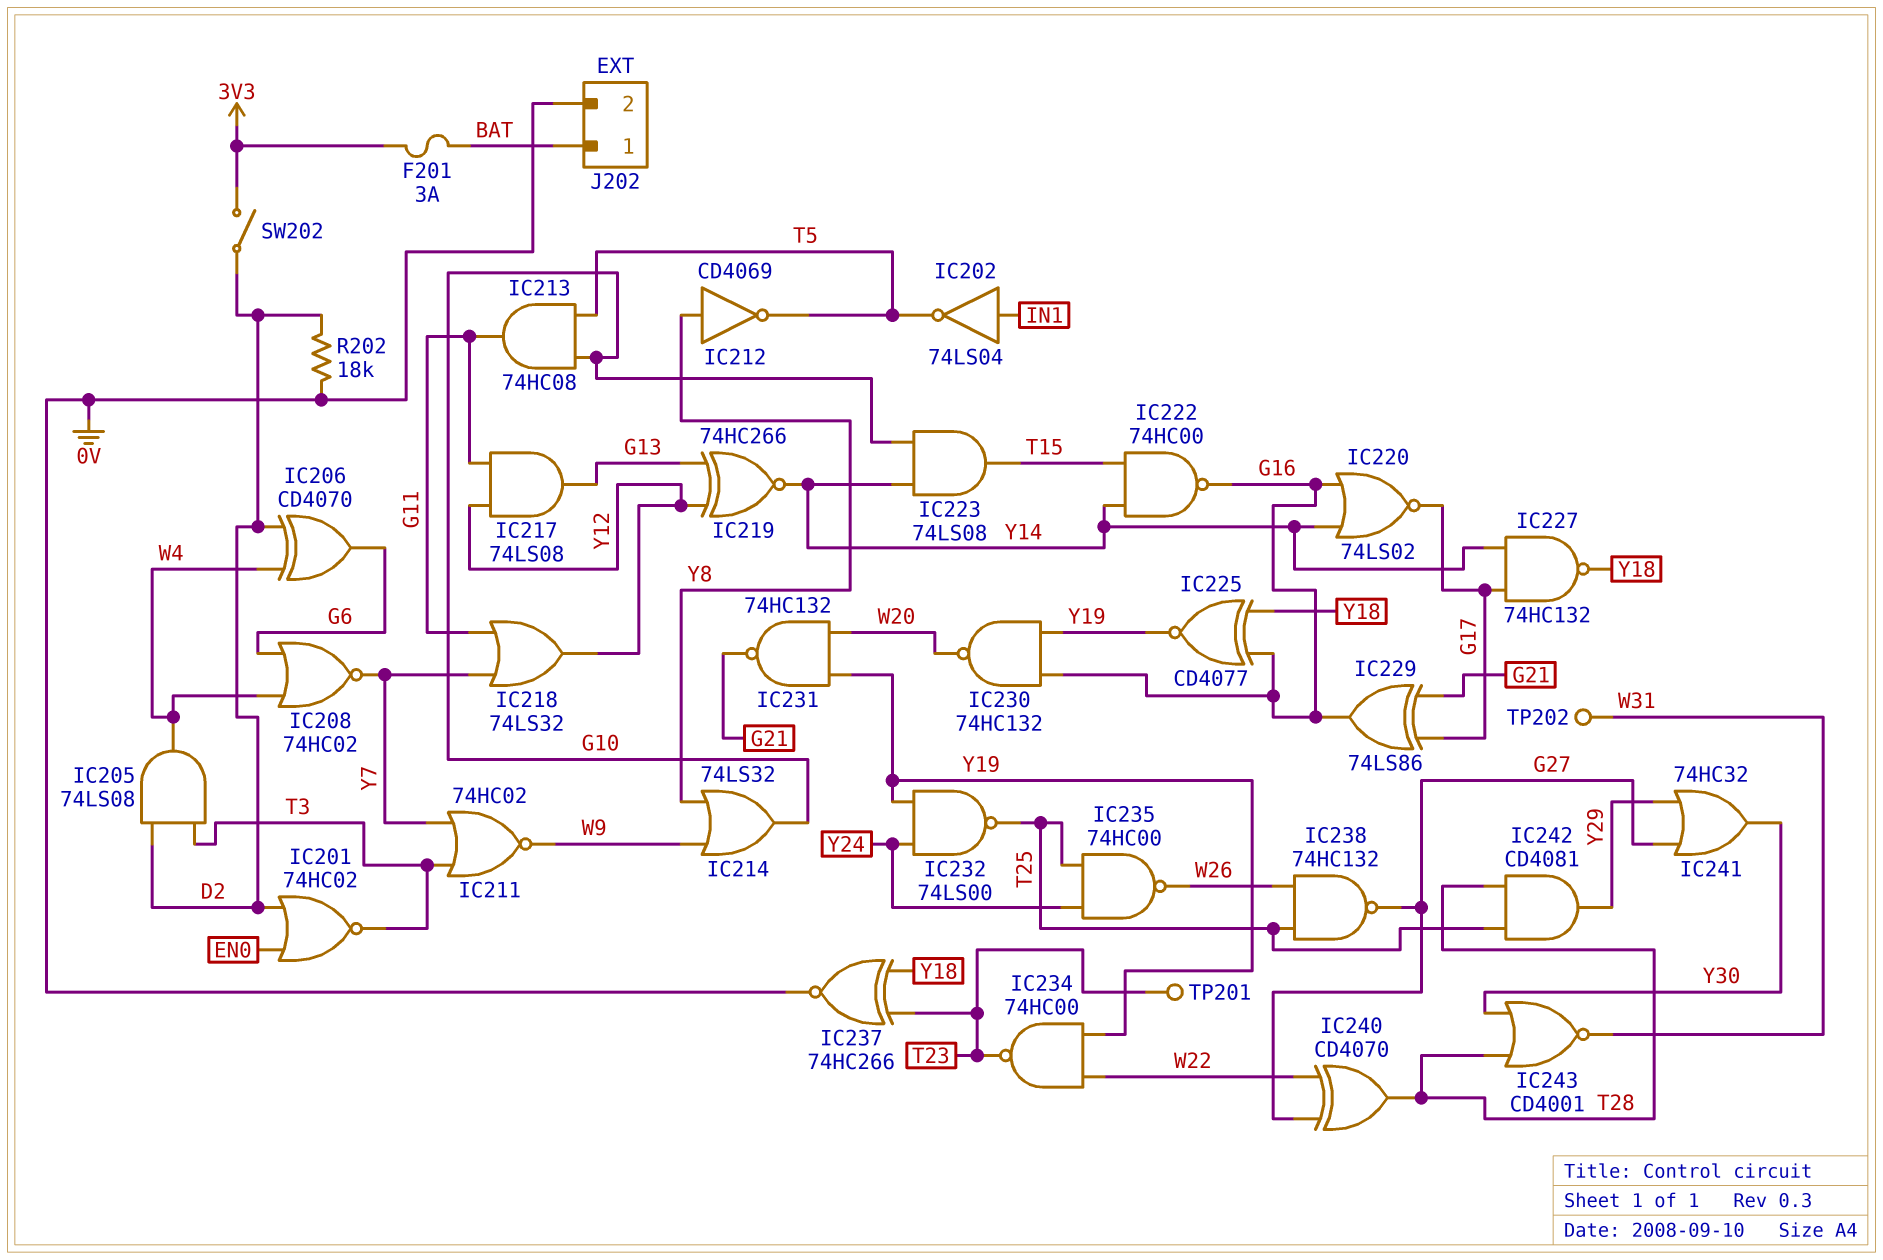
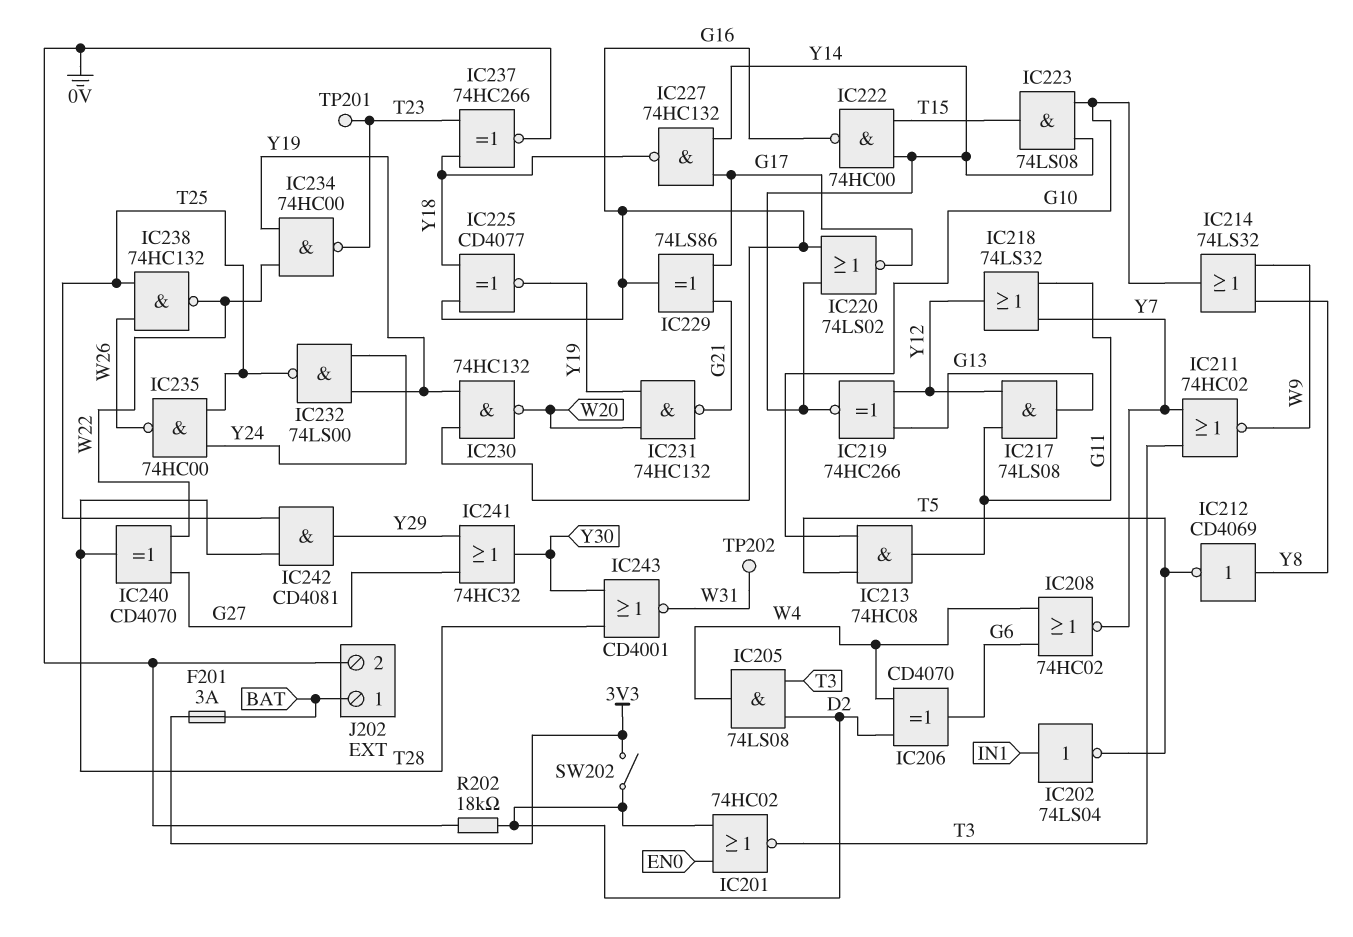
IC238: NAND 74HC132 (in T25, in W26, out G27) -> NAND 74HC132 (in T25, in W26, out W22)

